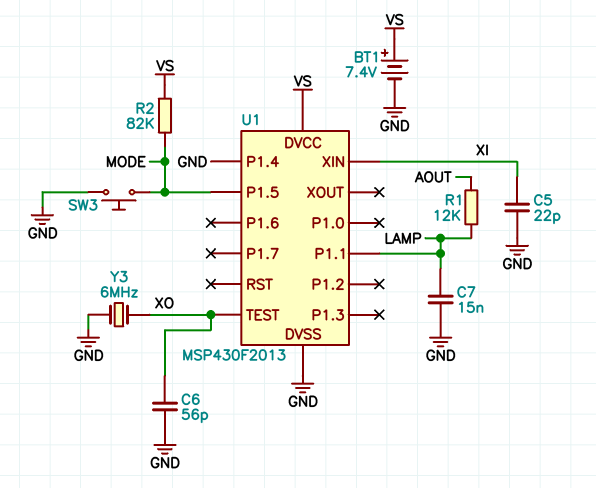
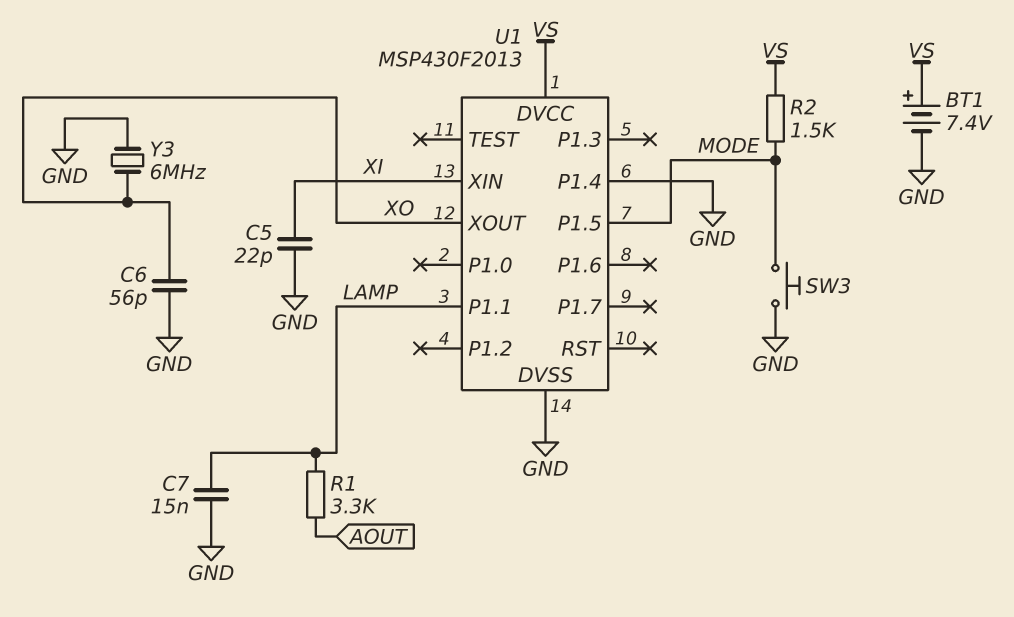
R1: 12k (AOUT, LAMP) -> 3.3k (AOUT, LAMP)
R2: 82k (MODE, VS) -> 1.5k (MODE, VS)
U1 pin TEST: XO -> none
U1 pin XOUT: none -> XO

